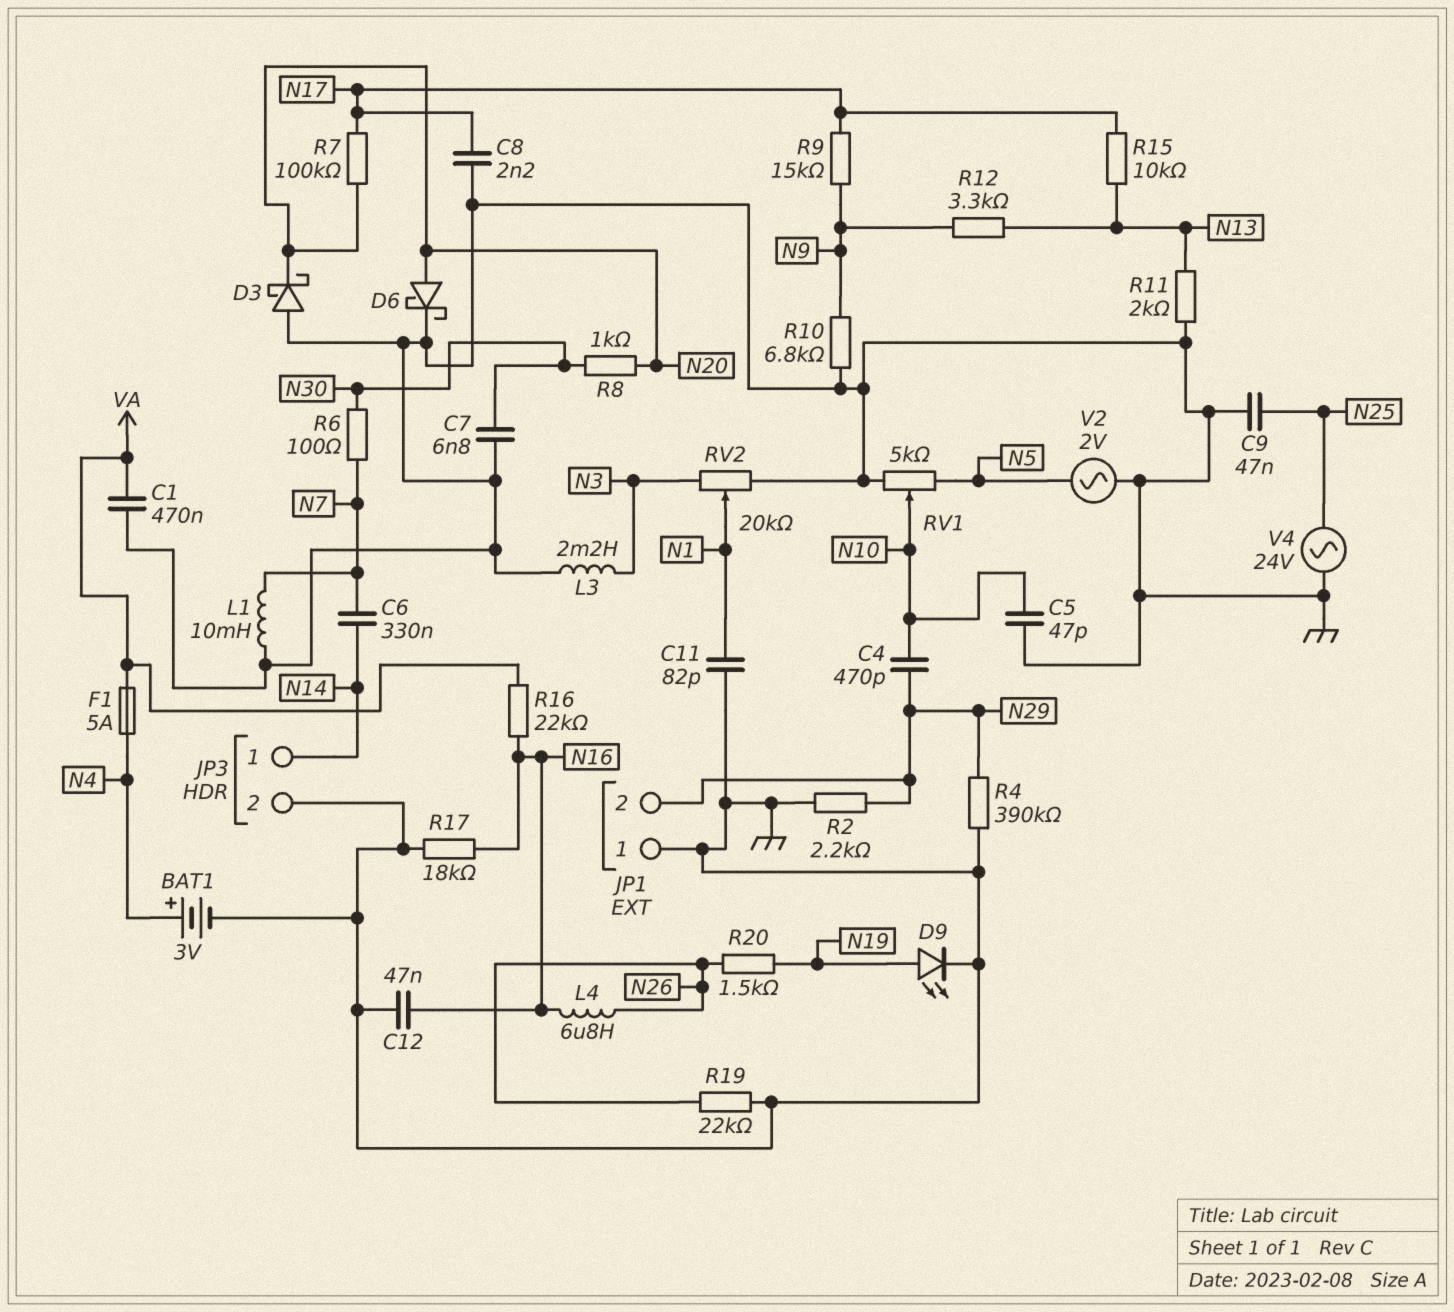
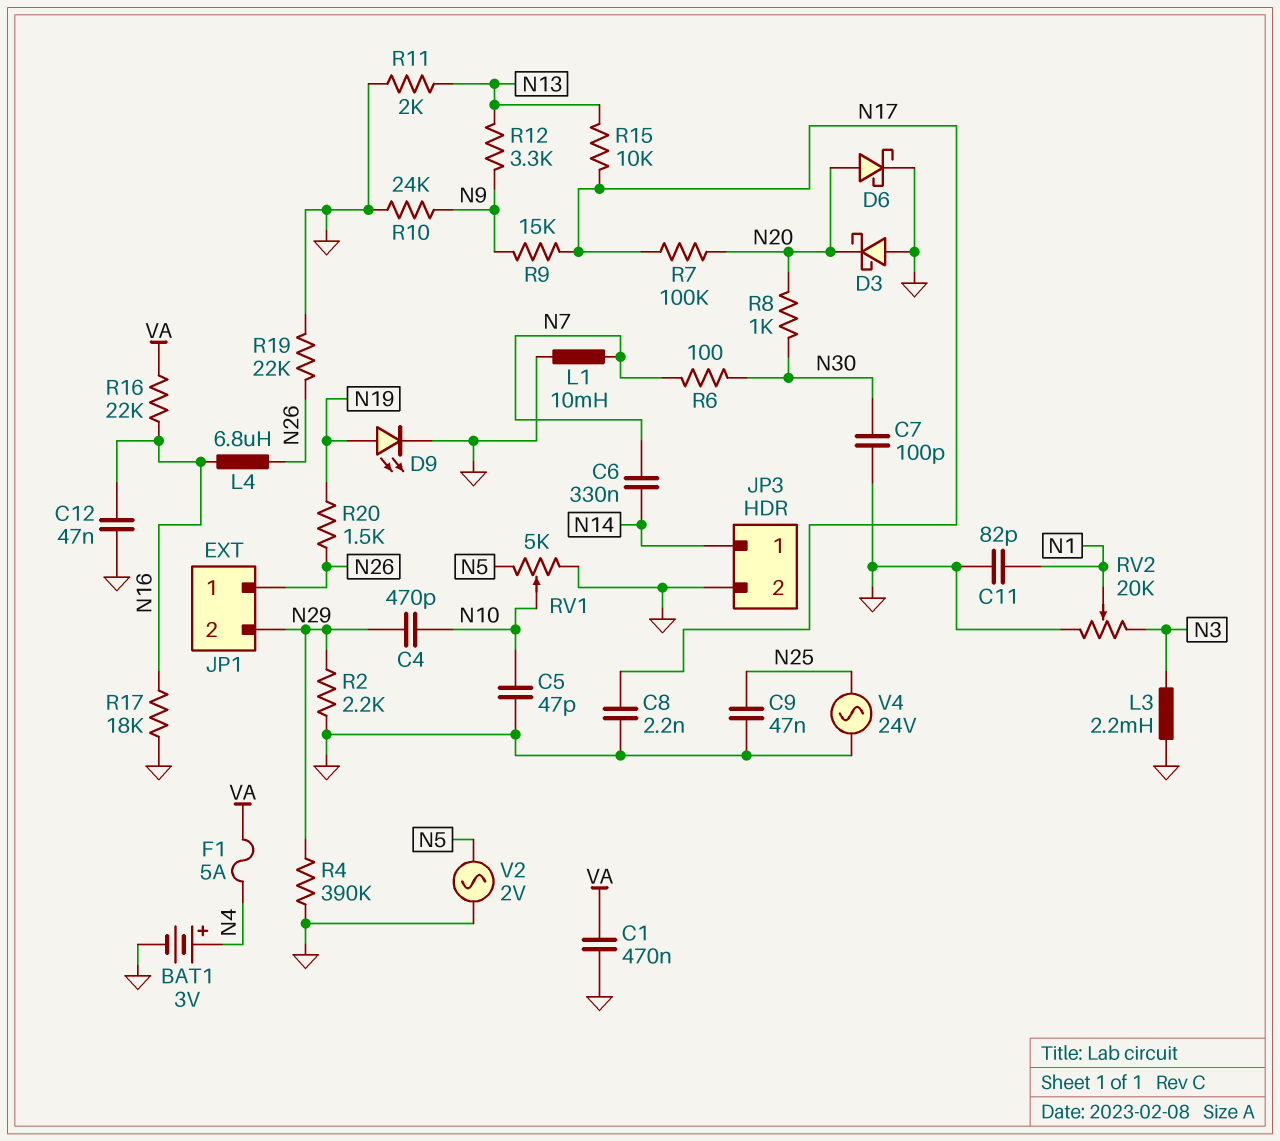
C7: 6.8nF (GND, N30) -> 100pF (GND, N30)
JP1 pin 1: GND -> N26
R10: 6.8k (GND, N9) -> 24k (GND, N9)

